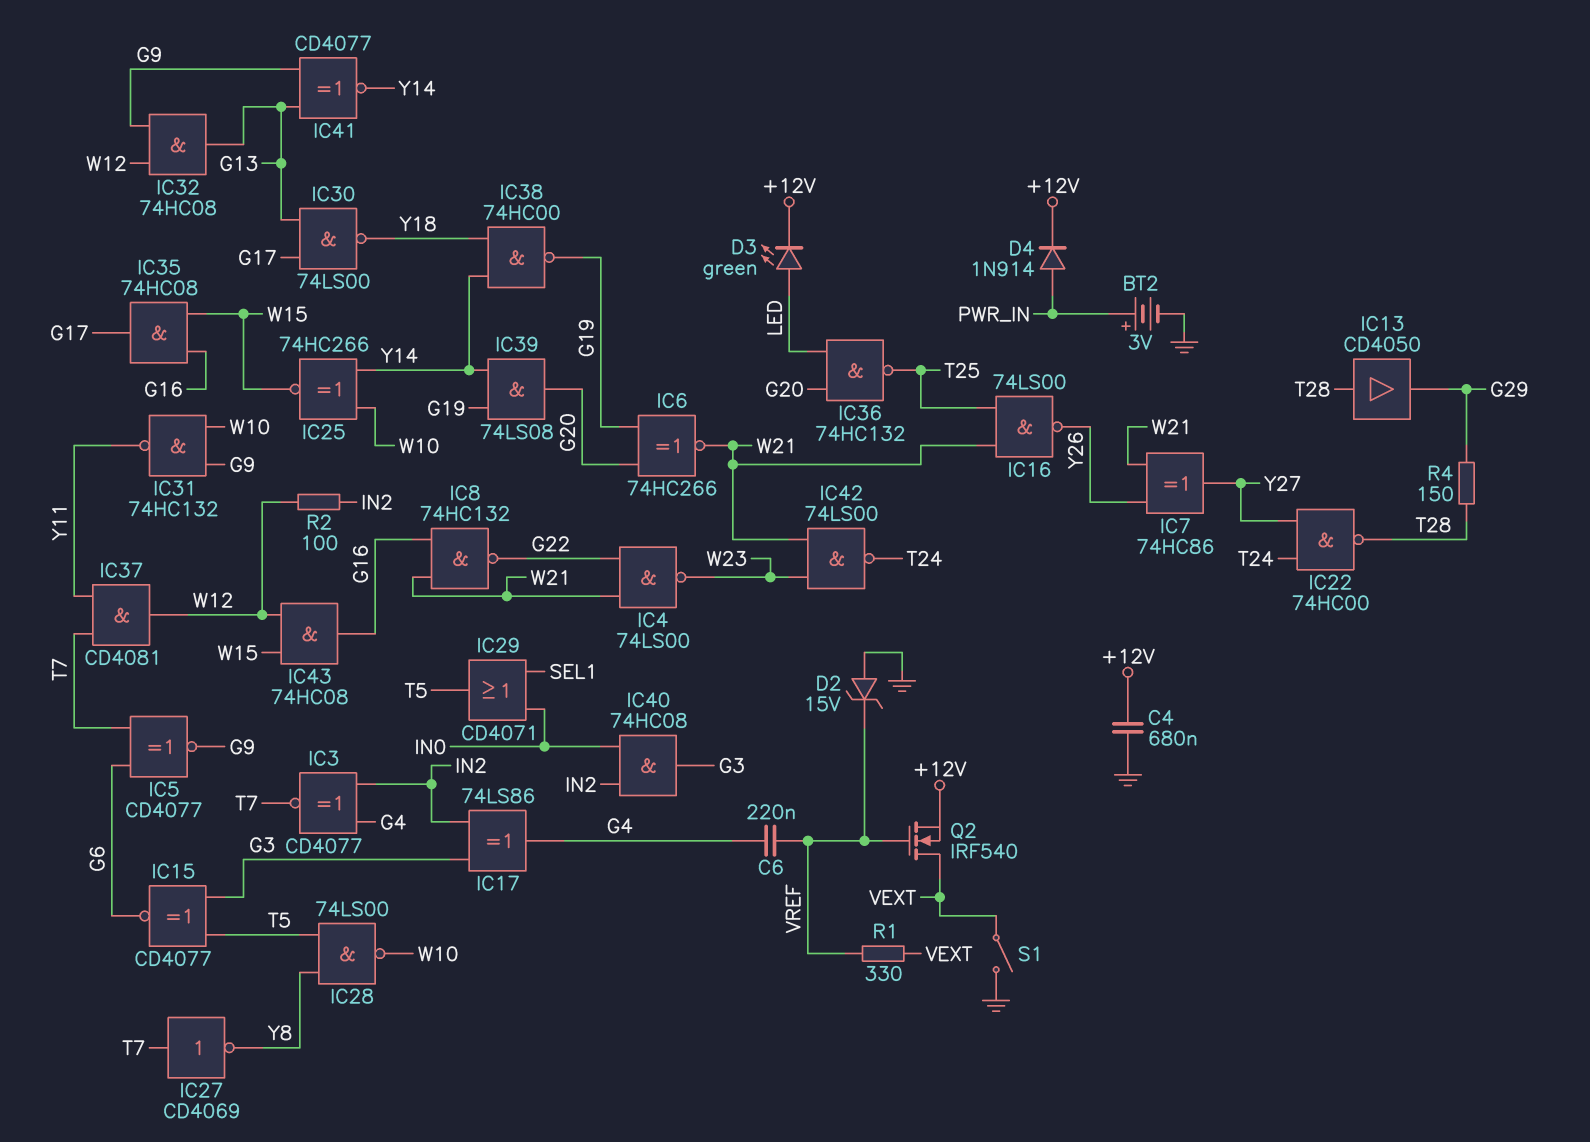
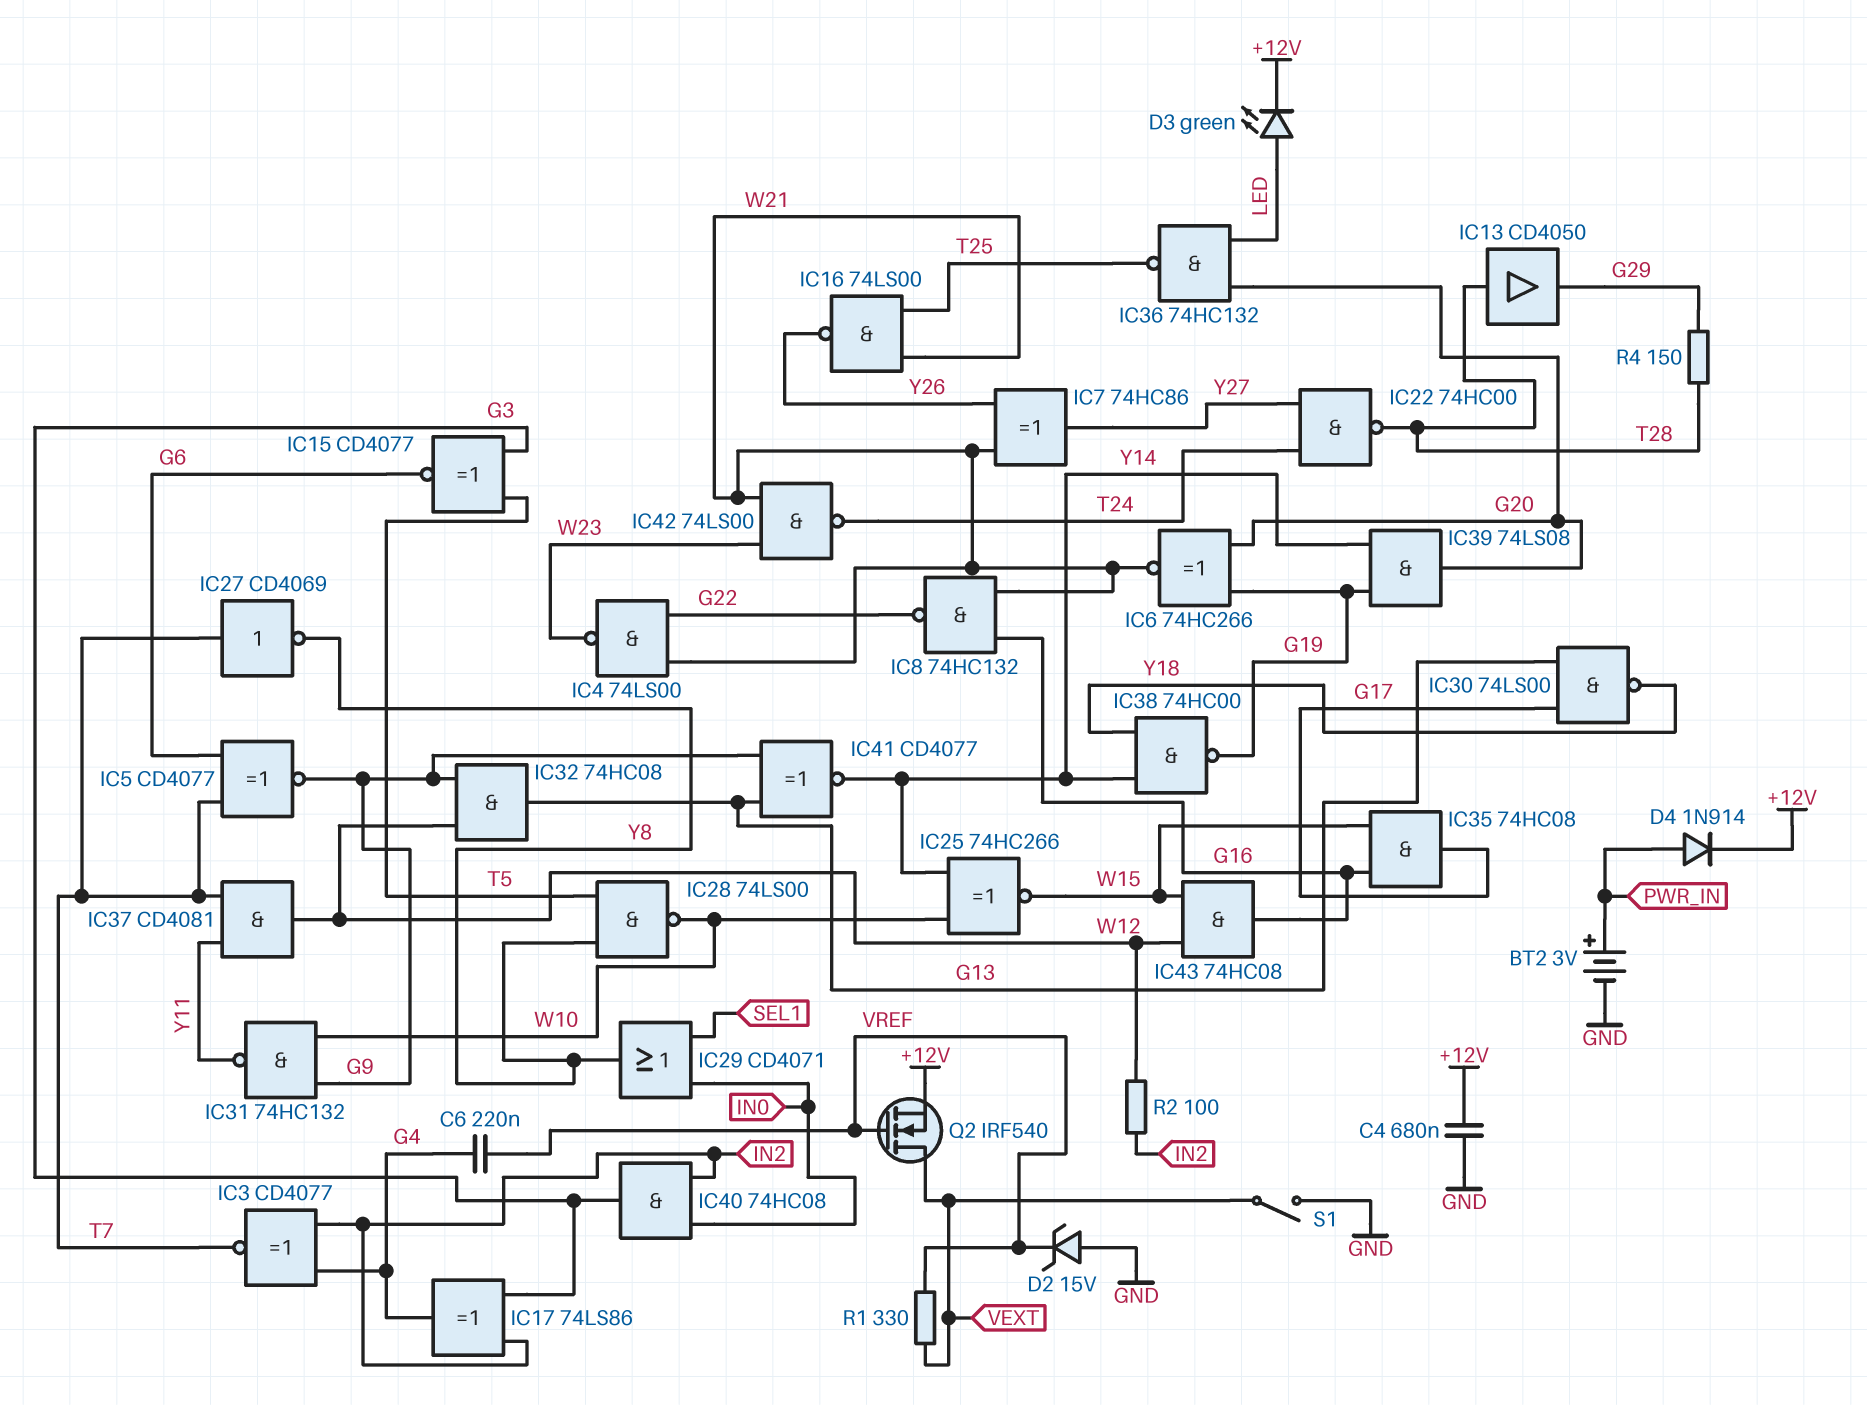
IC29: OR CD4071 (in IN0, in SEL1, out T5) -> OR CD4071 (in IN0, in SEL1, out Y8)

